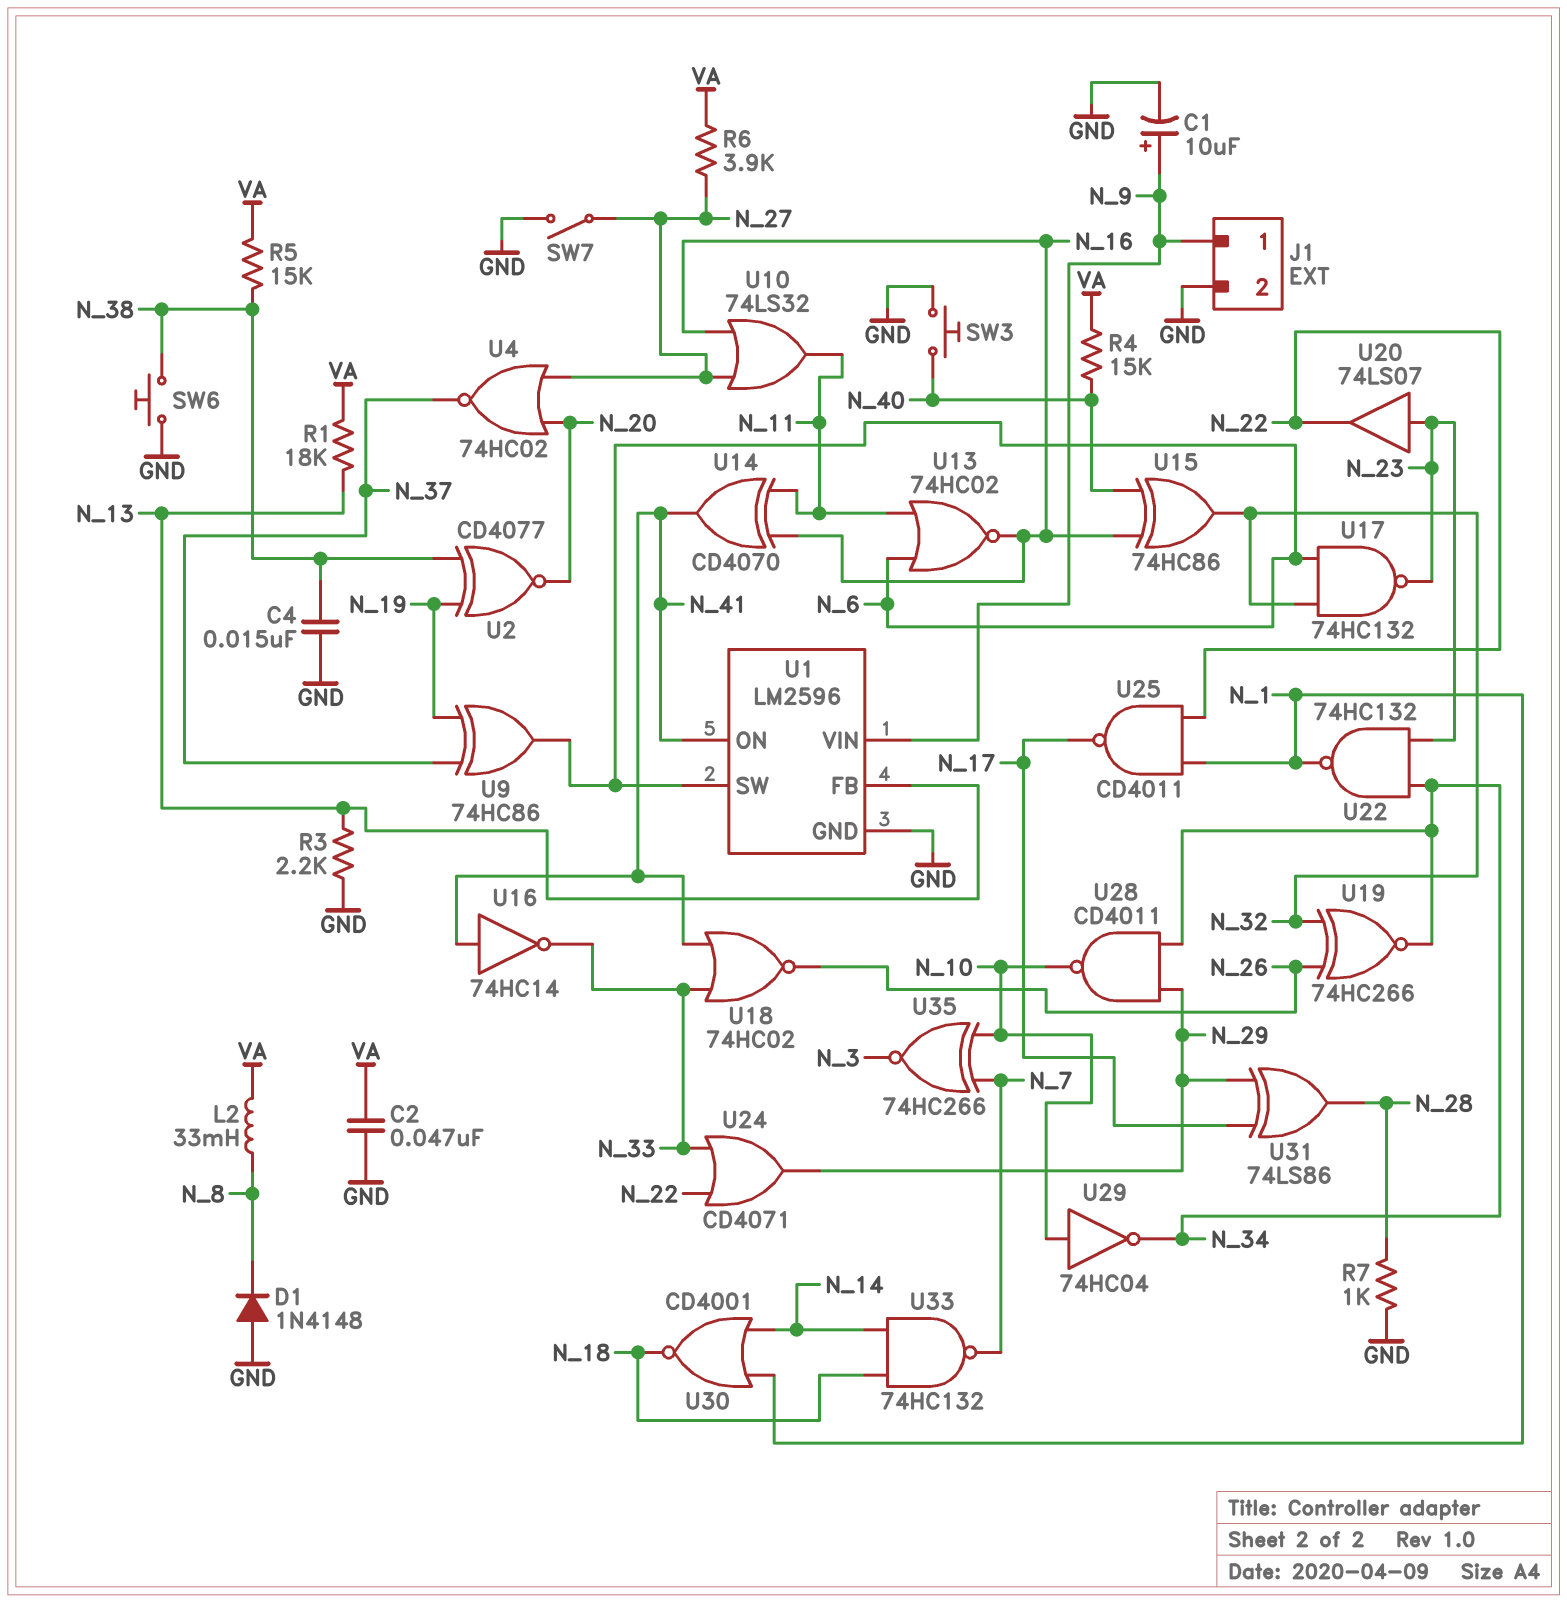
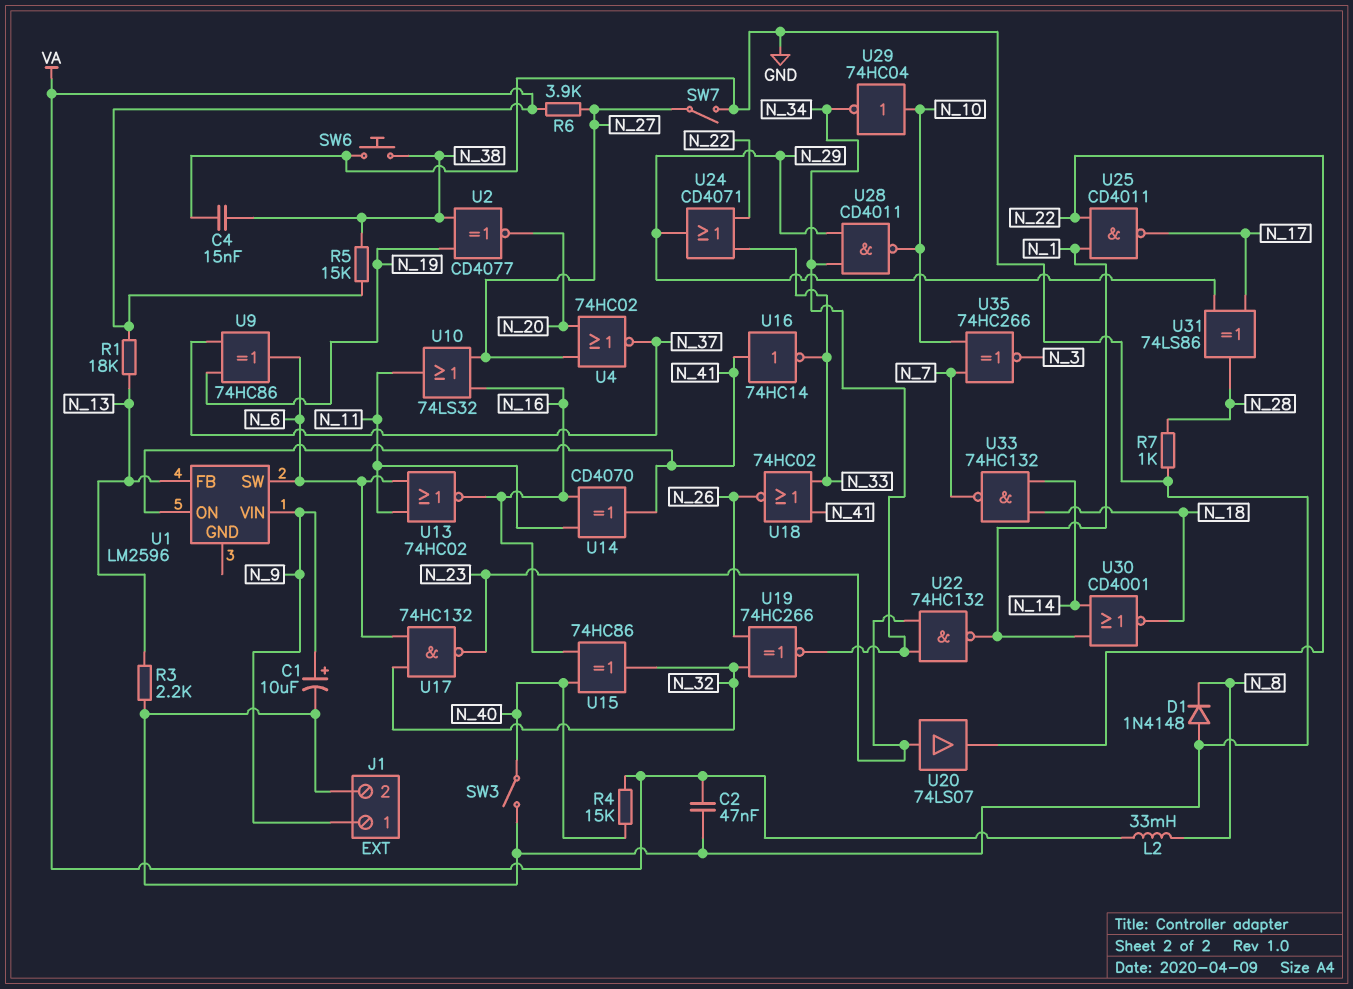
SW3: button (GND, N_40) -> switch (GND, N_40)
U1 pin GND: GND -> none

